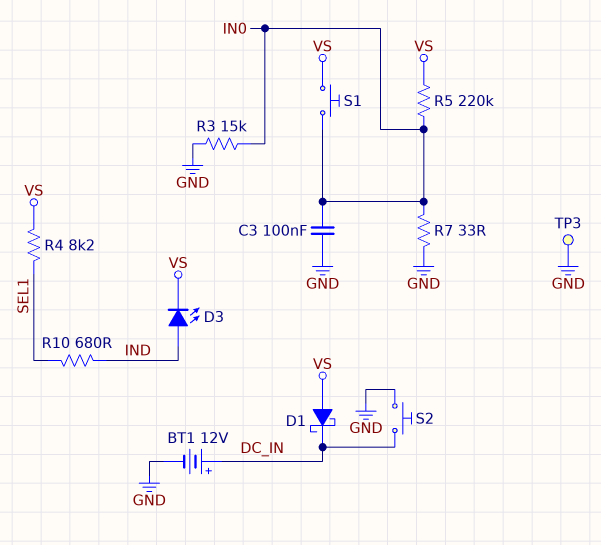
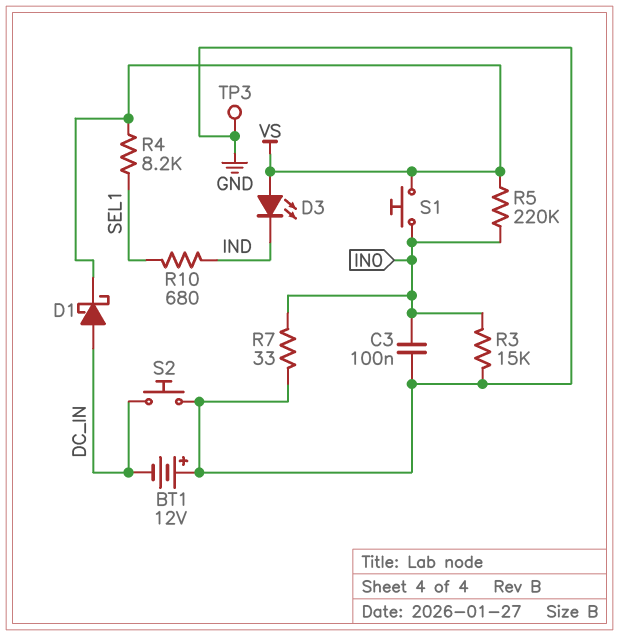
BT1: 12V (plus DC_IN, minus GND) -> 12V (plus GND, minus DC_IN)
D1: schottky (A VS, K DC_IN) -> schottky (A DC_IN, K VS)
D3: LED (A IND, K VS) -> LED (A VS, K IND)

